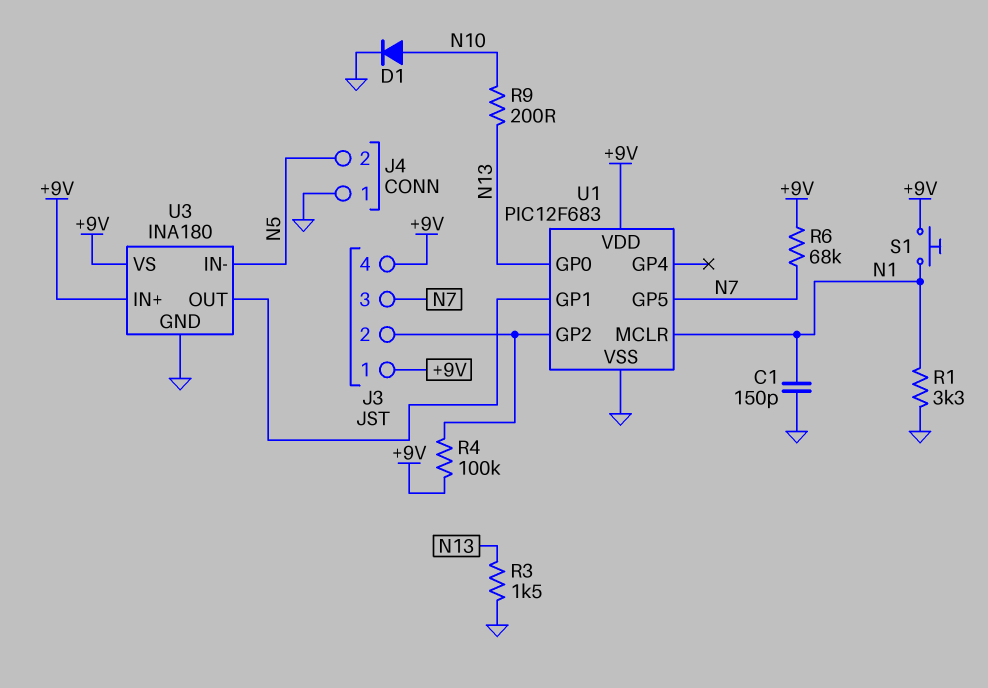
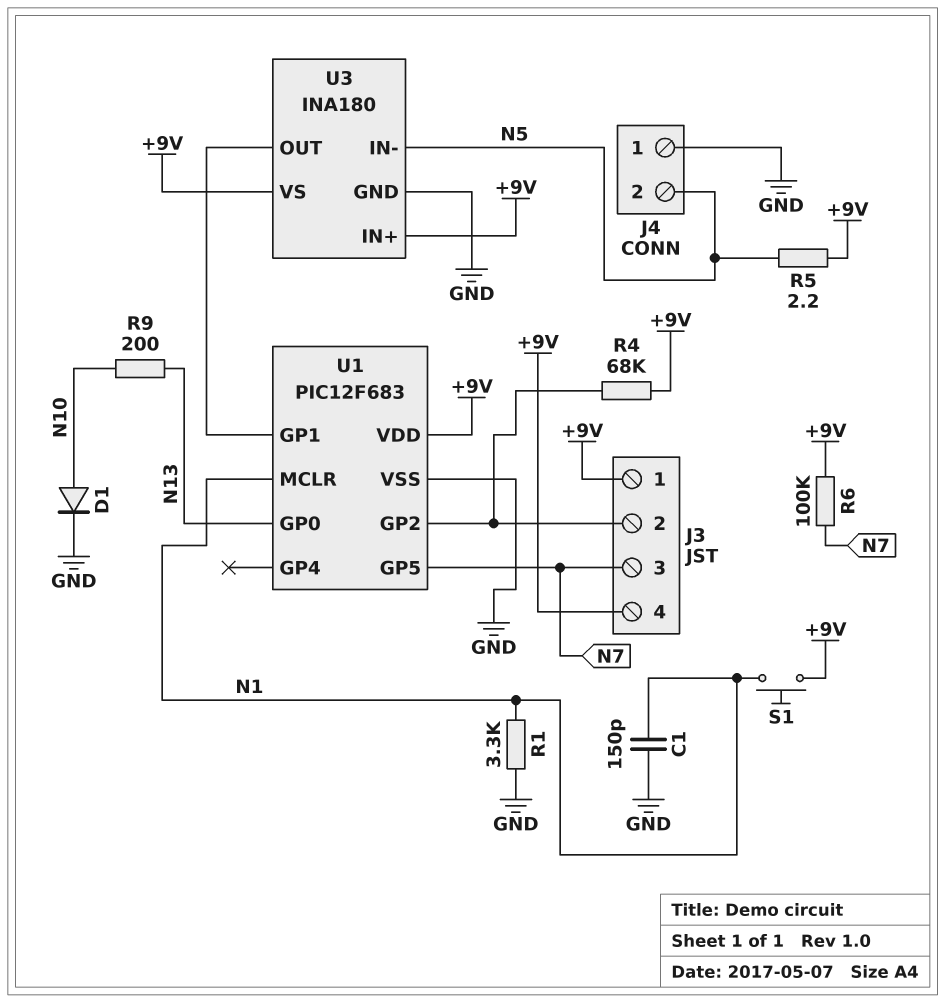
R3: 1.5k (GND, N13) -> none
R4: 100k (+9V, J3/2) -> 68k (+9V, J3/2)
R5: none -> 2.2 (+9V, N5)
R6: 68k (+9V, N7) -> 100k (+9V, N7)

